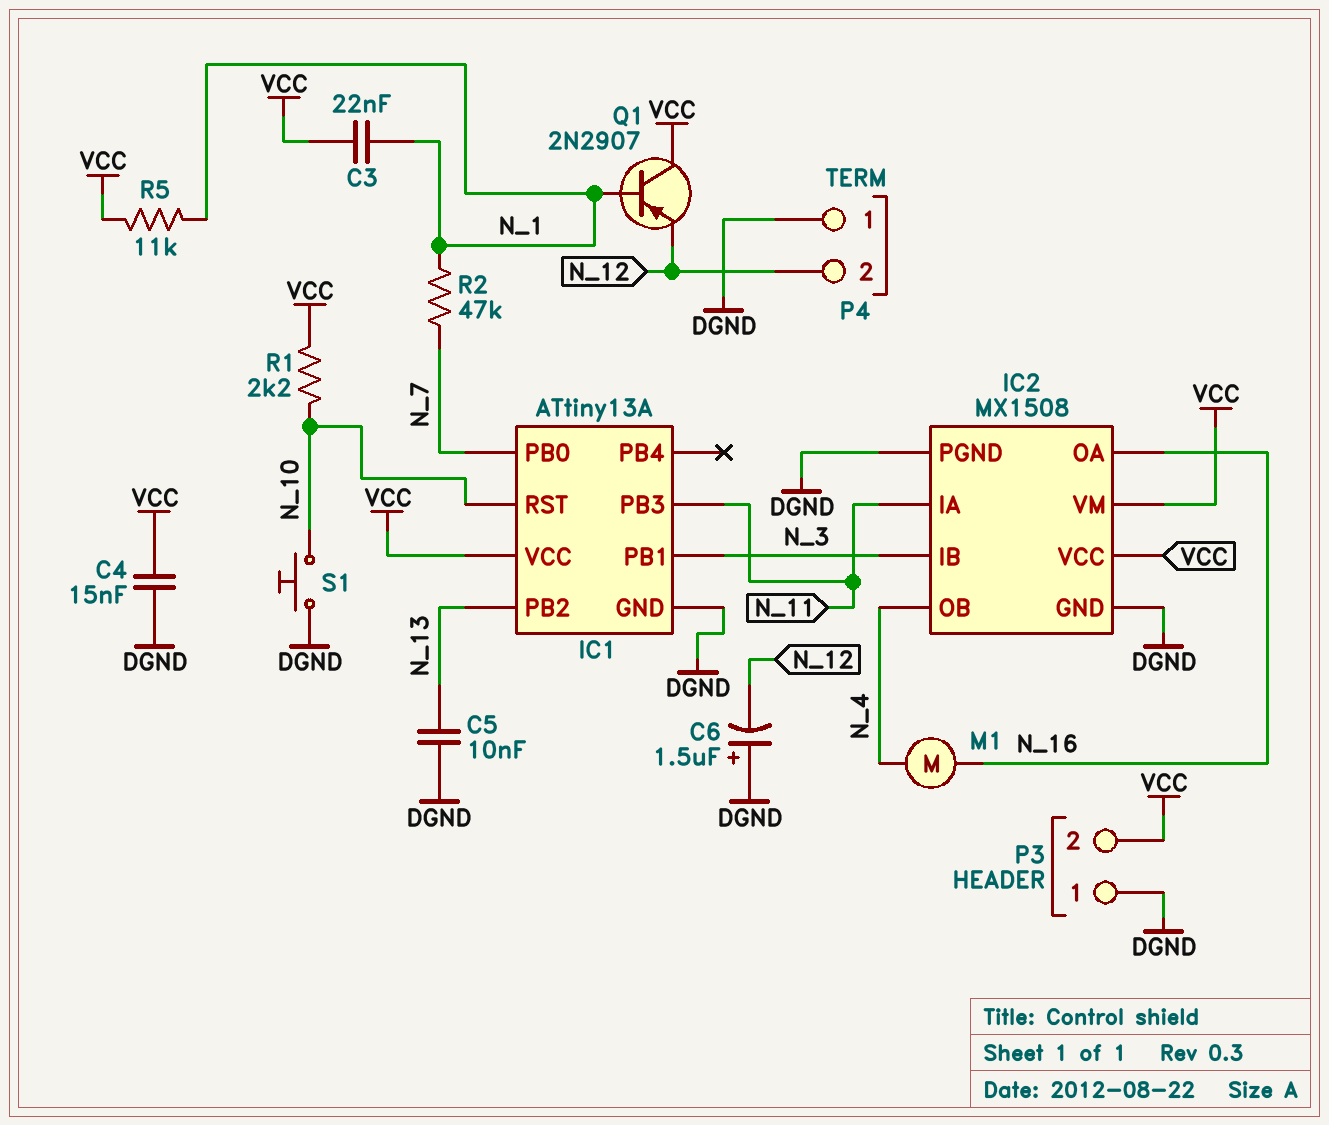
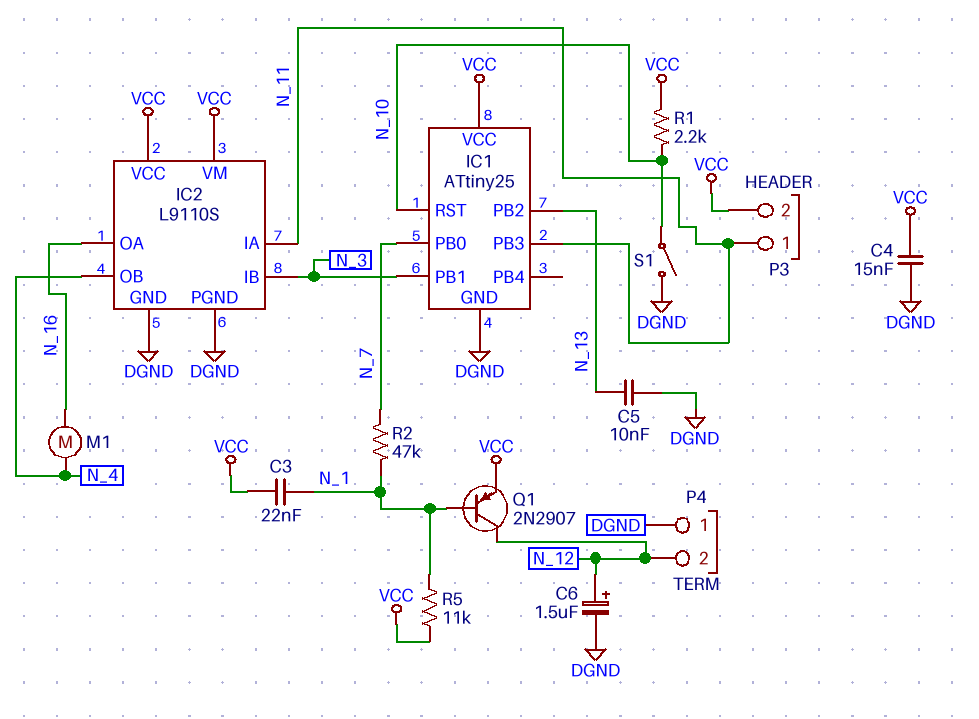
C6: 1.5uF (plus DGND, minus N_12) -> 1.5uF (plus N_12, minus DGND)
IC1: ATtiny13A -> ATtiny25
IC2: MX1508 -> L9110S
P3 pin 1: DGND -> N_11
Q1: PNP 2N2907 (B N_1, C VCC, E N_12) -> PNP 2N2907 (B N_1, C N_12, E VCC)
S1: button (DGND, N_10) -> switch (DGND, N_10)

